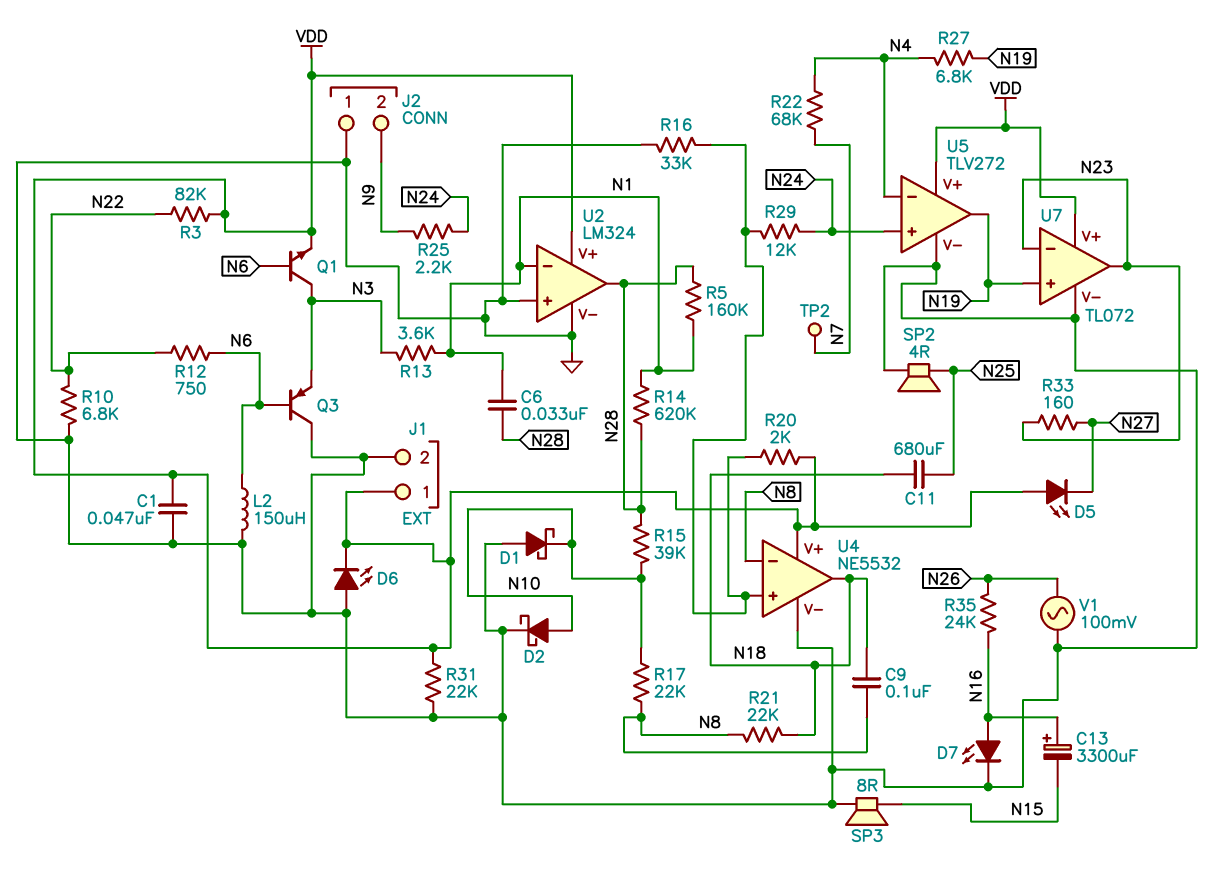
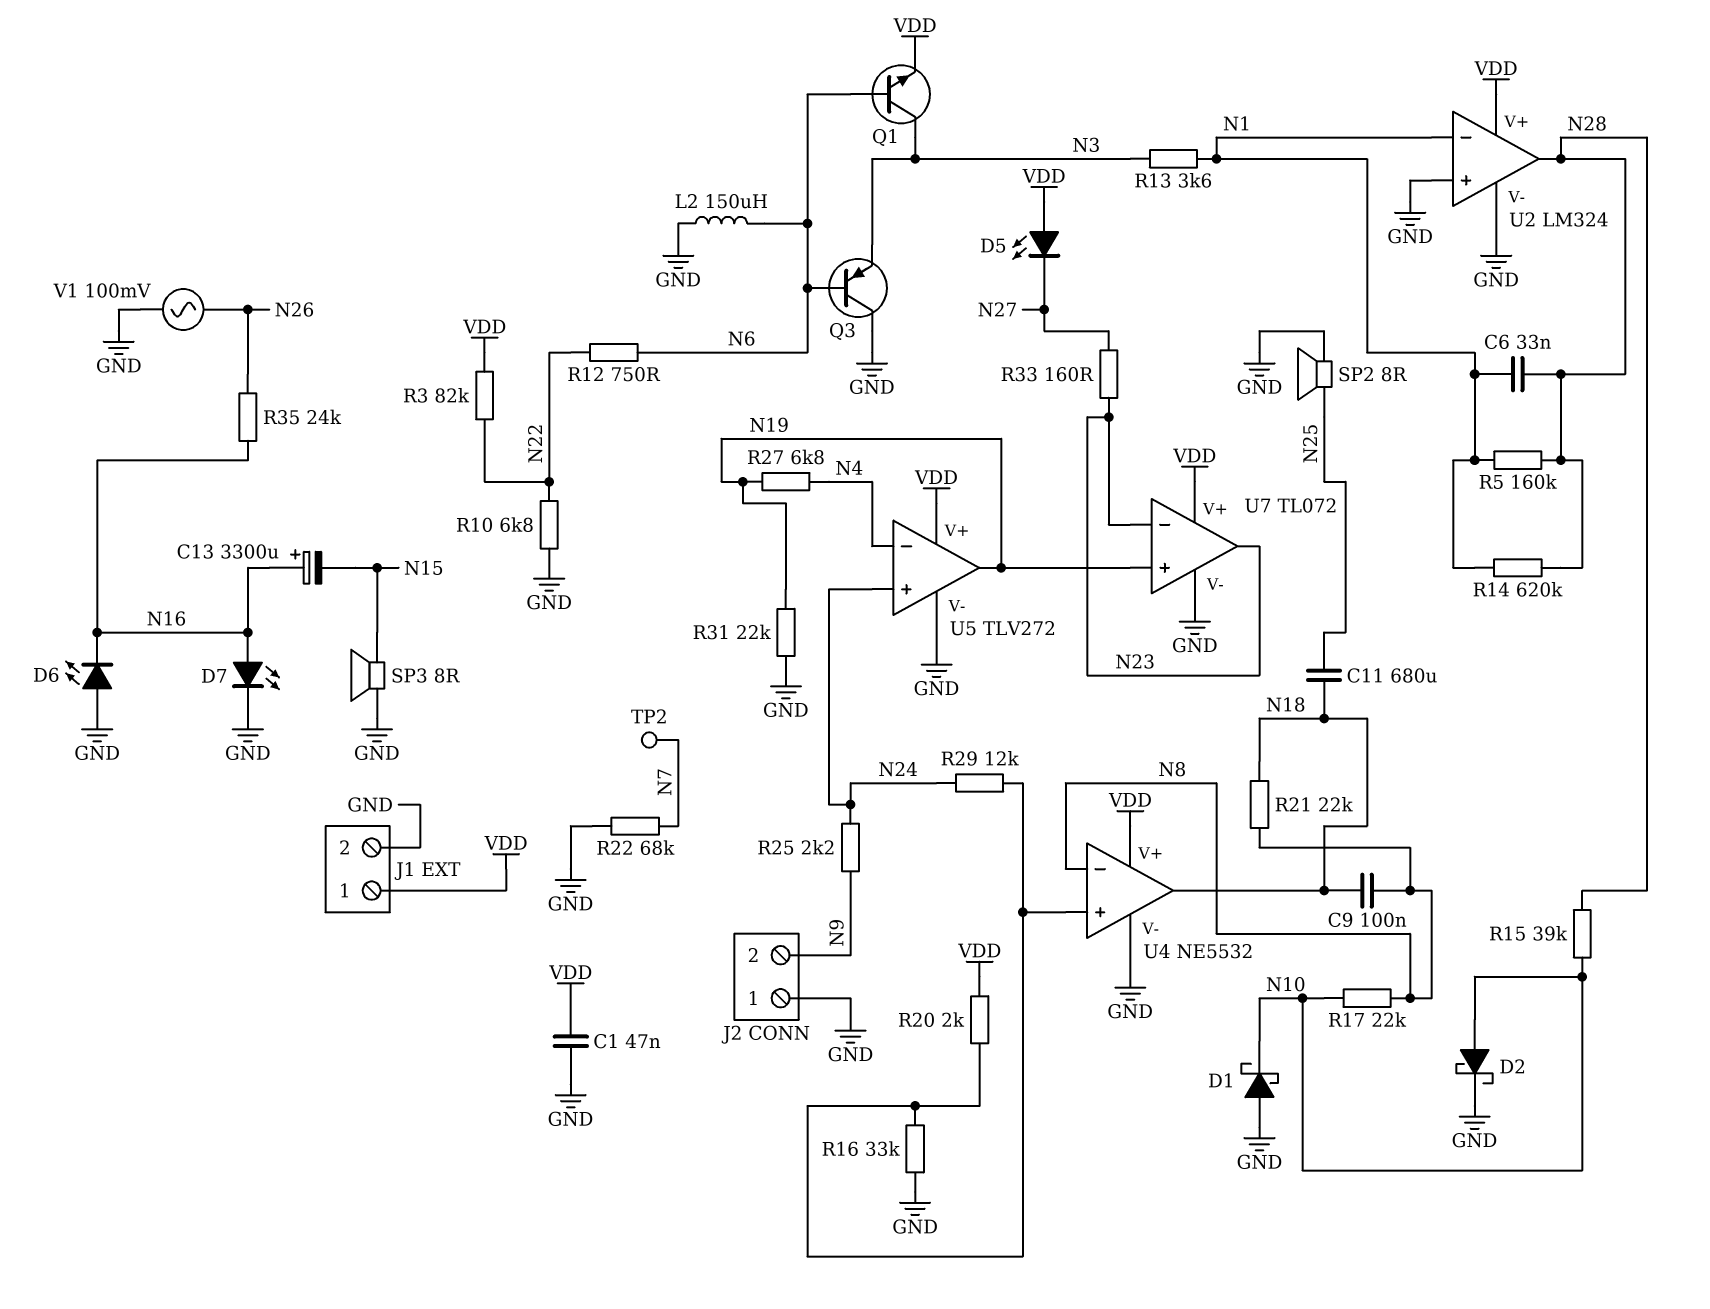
D6: LED (A GND, K VDD) -> LED (A GND, K N16)
R22: 68k (N4, N7) -> 68k (GND, N7)
R31: 22k (GND, VDD) -> 22k (GND, N19)
SP2: speaker 4R (GND, N25) -> speaker 8R (GND, N25)

